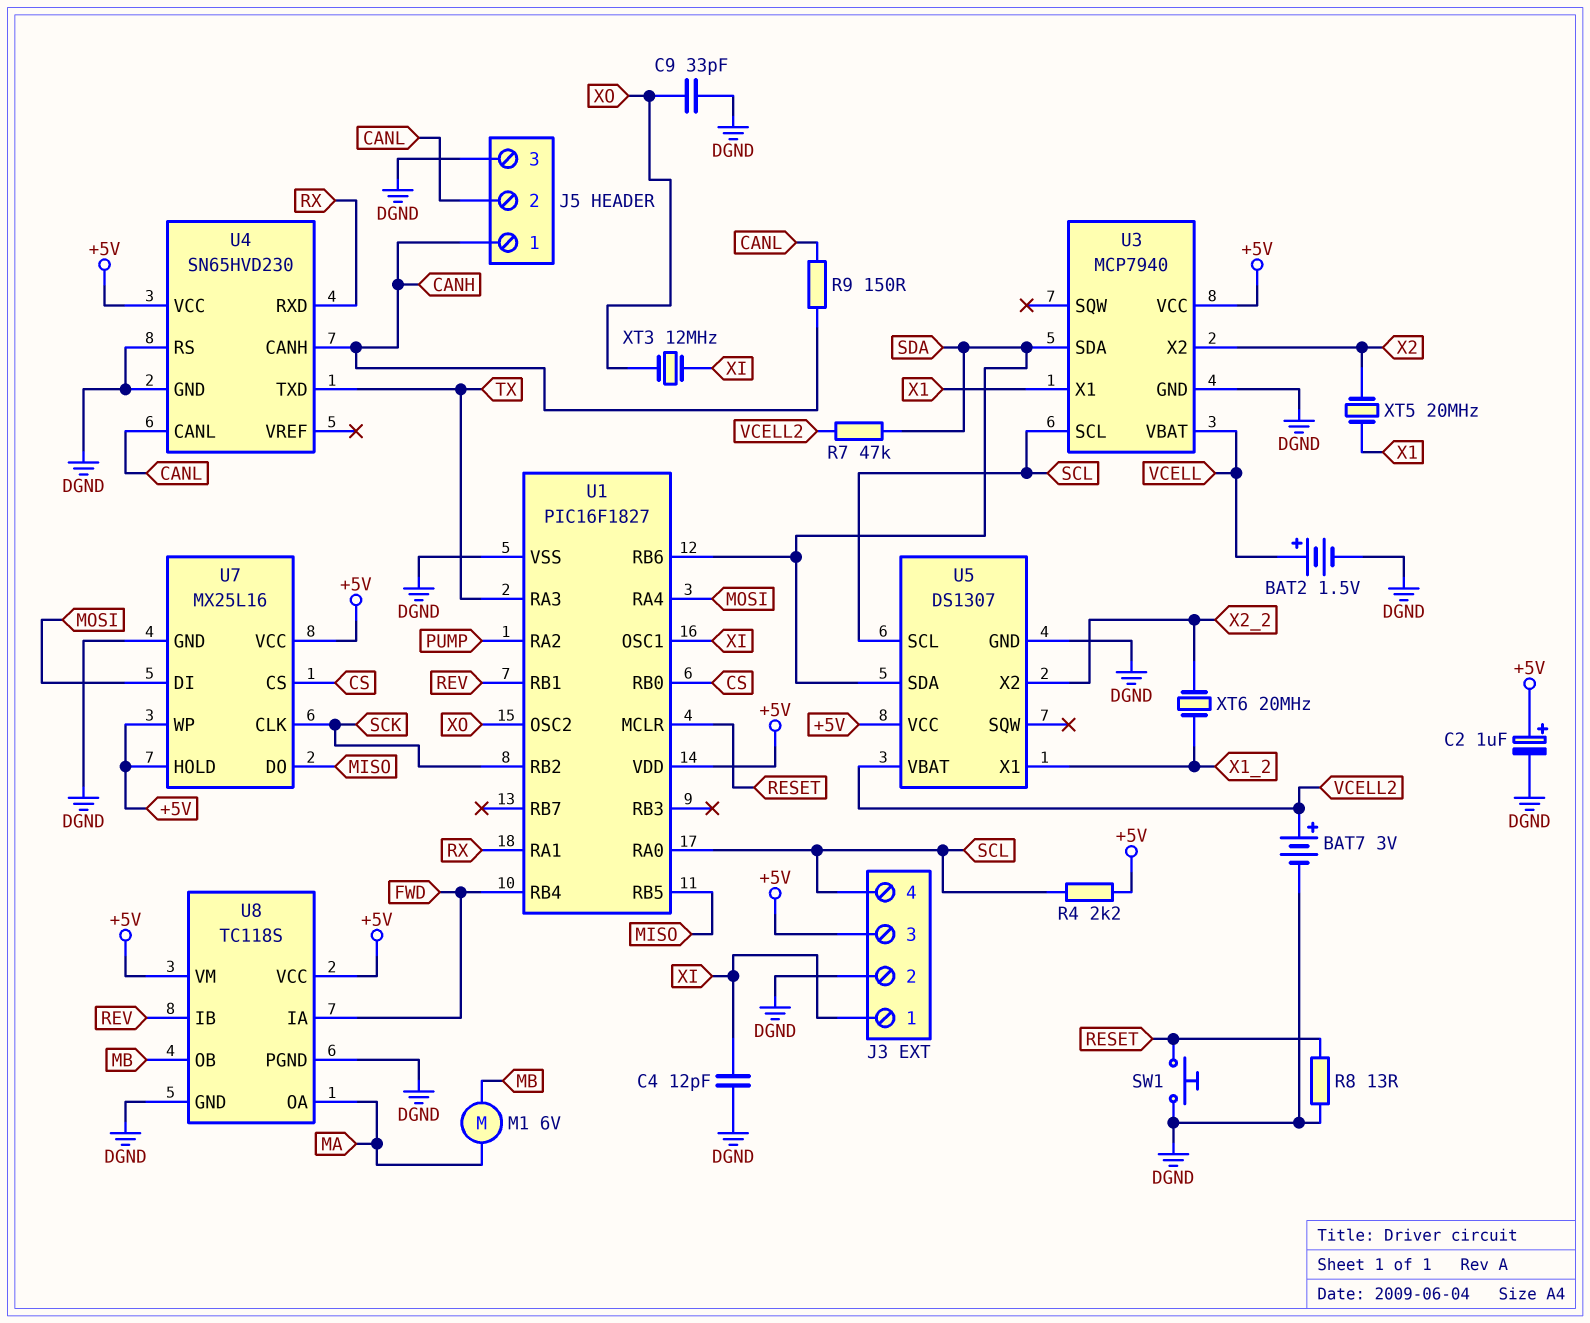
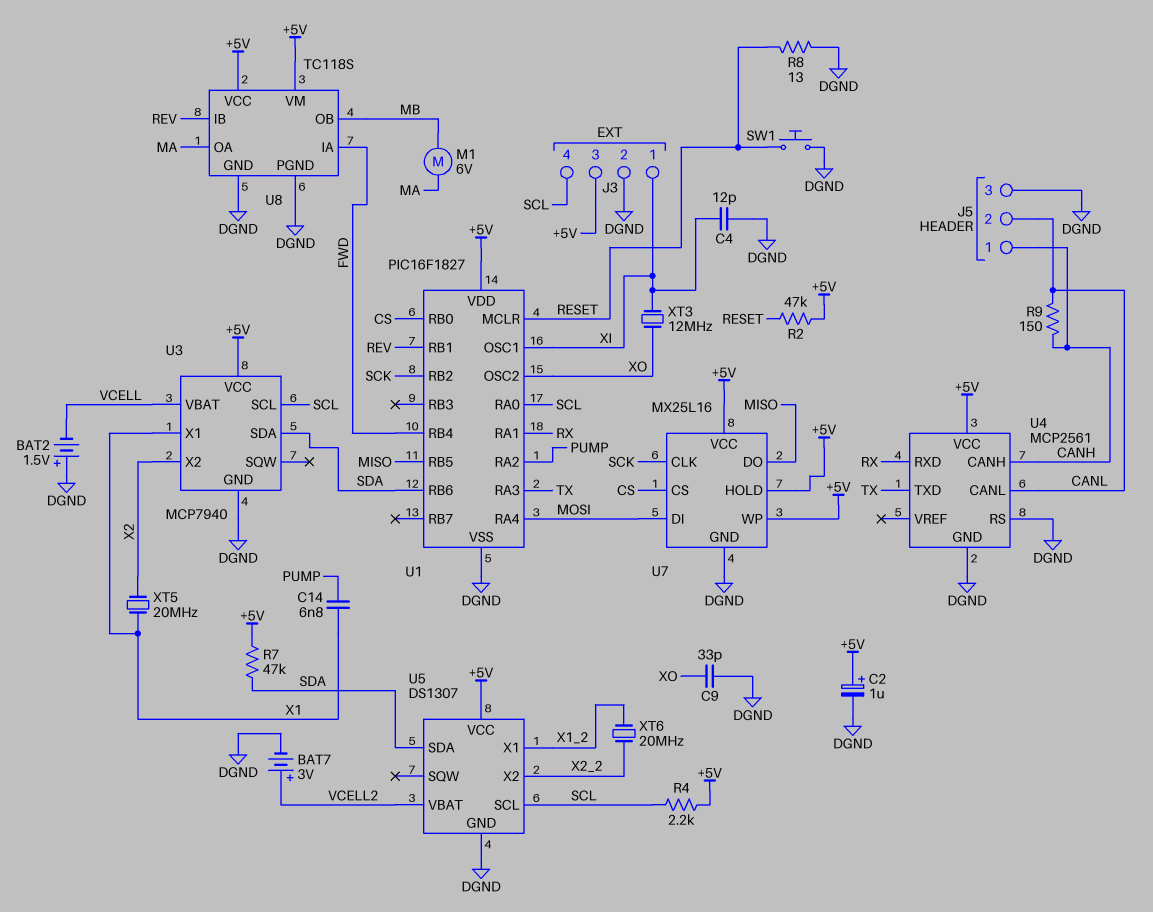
BAT2: 1.5V (plus VCELL, minus DGND) -> 1.5V (plus DGND, minus VCELL)
C14: none -> 6.8nF (PUMP, X1)
R2: none -> 47k (+5V, RESET)
R7: 47k (SDA, VCELL2) -> 47k (+5V, SDA)
U4: SN65HVD230 -> MCP2561

